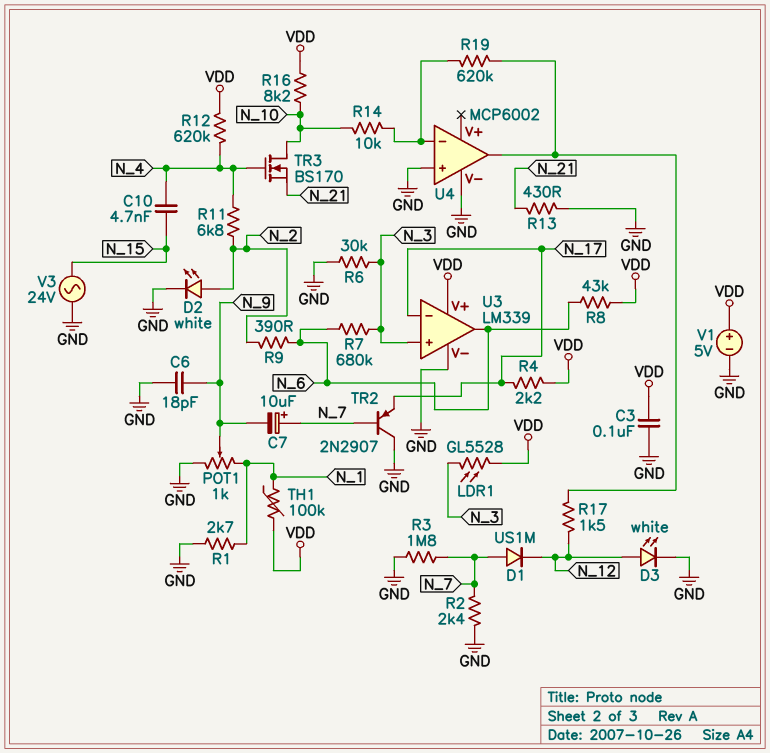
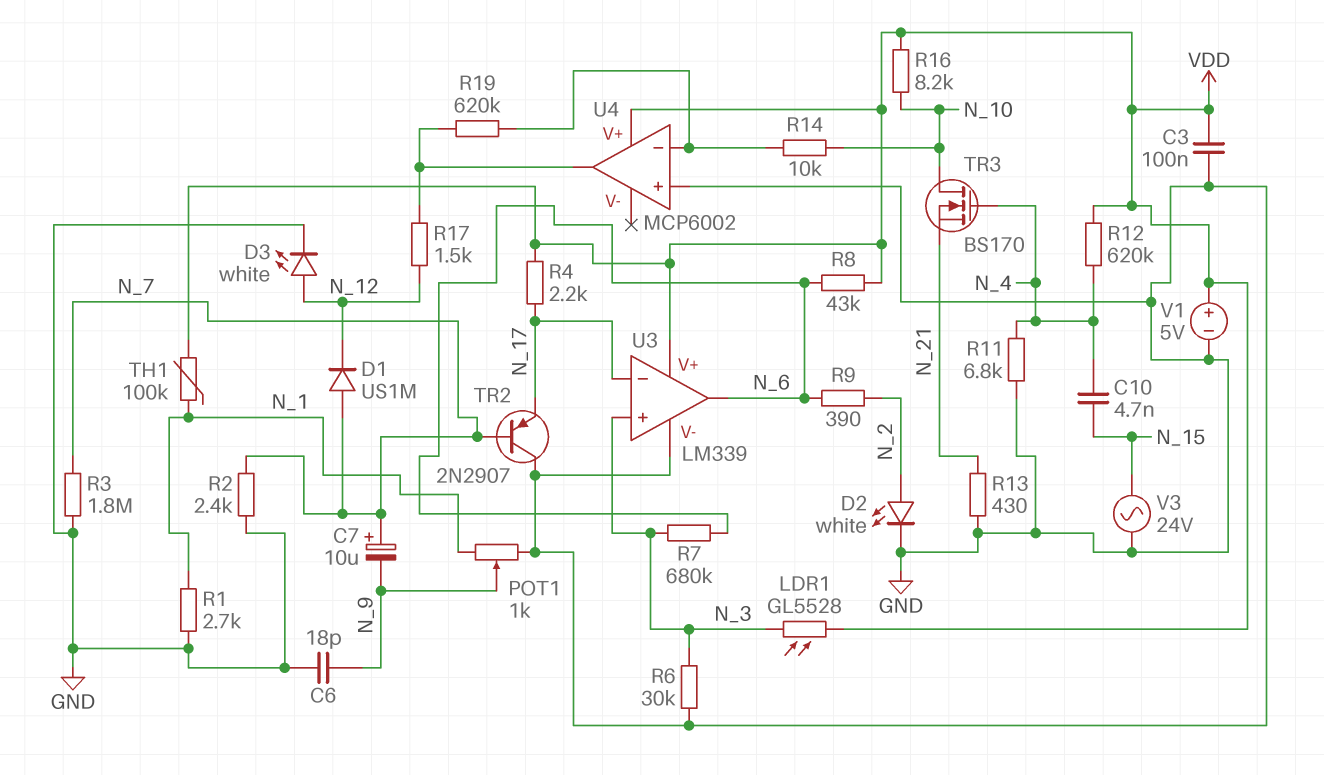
R11: 6.8k (N_2, N_4) -> 6.8k (GND, N_4)
U4 pin V+: none -> VDD
U4 pin V-: GND -> none

